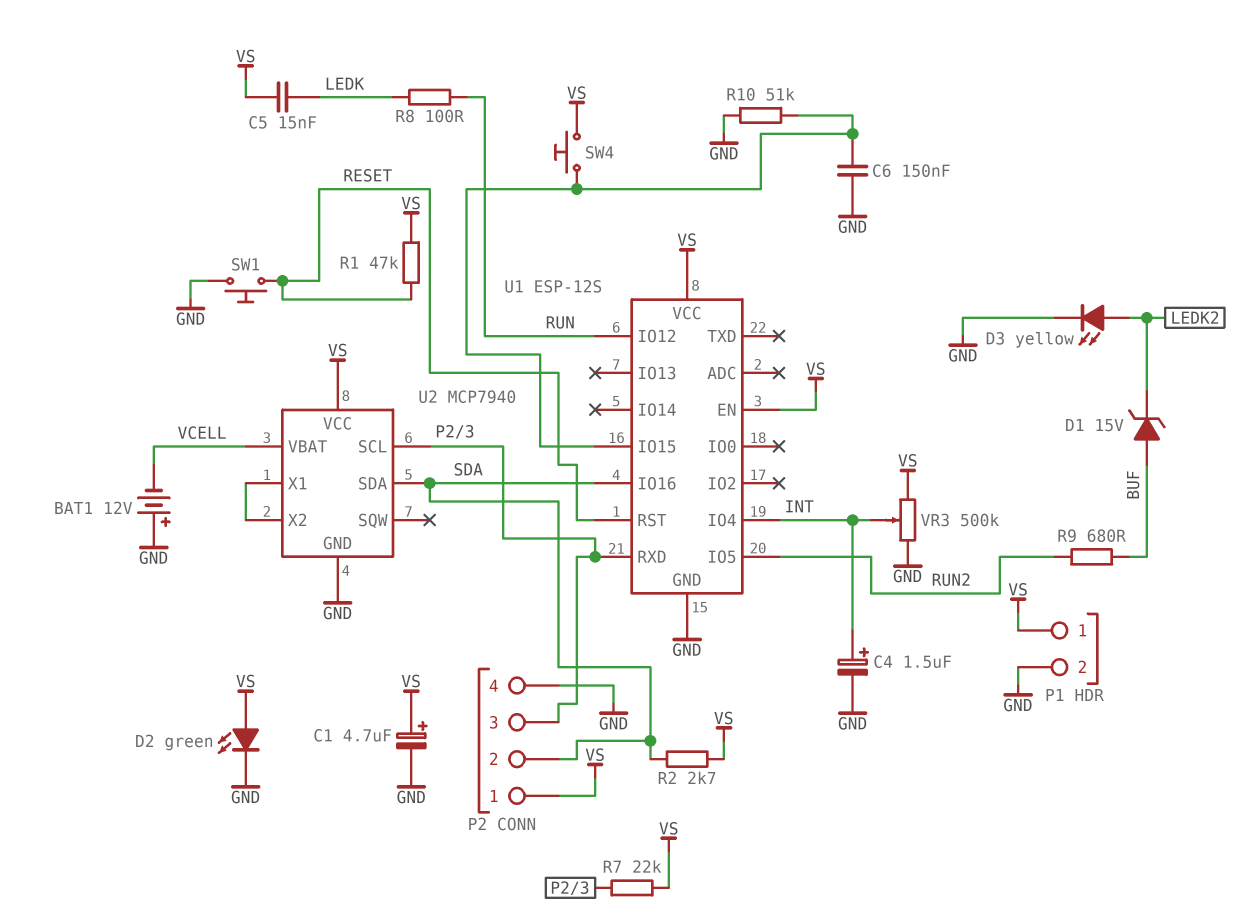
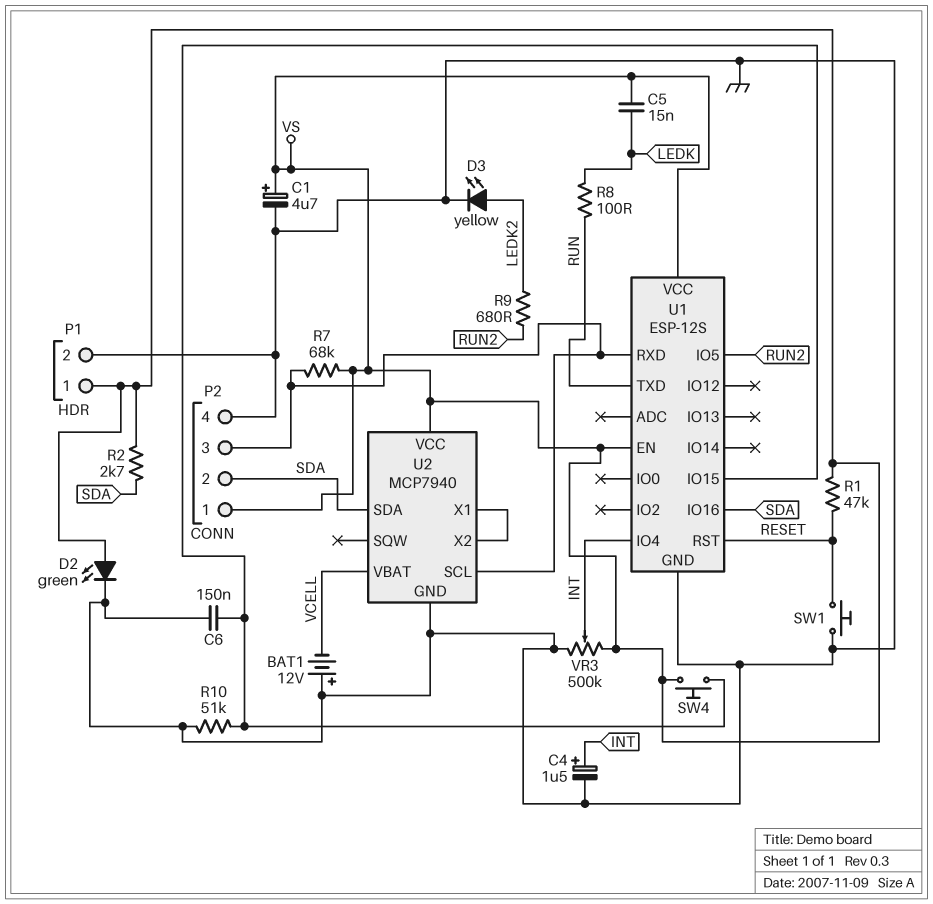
D1: zener 15V (A BUF, K LEDK2) -> none
R7: 22k (P2/3, VS) -> 68k (P2/3, VS)
R9: 680 (BUF, RUN2) -> 680 (LEDK2, RUN2)
U1 pin IO12: RUN -> none
U1 pin TXD: none -> RUN

